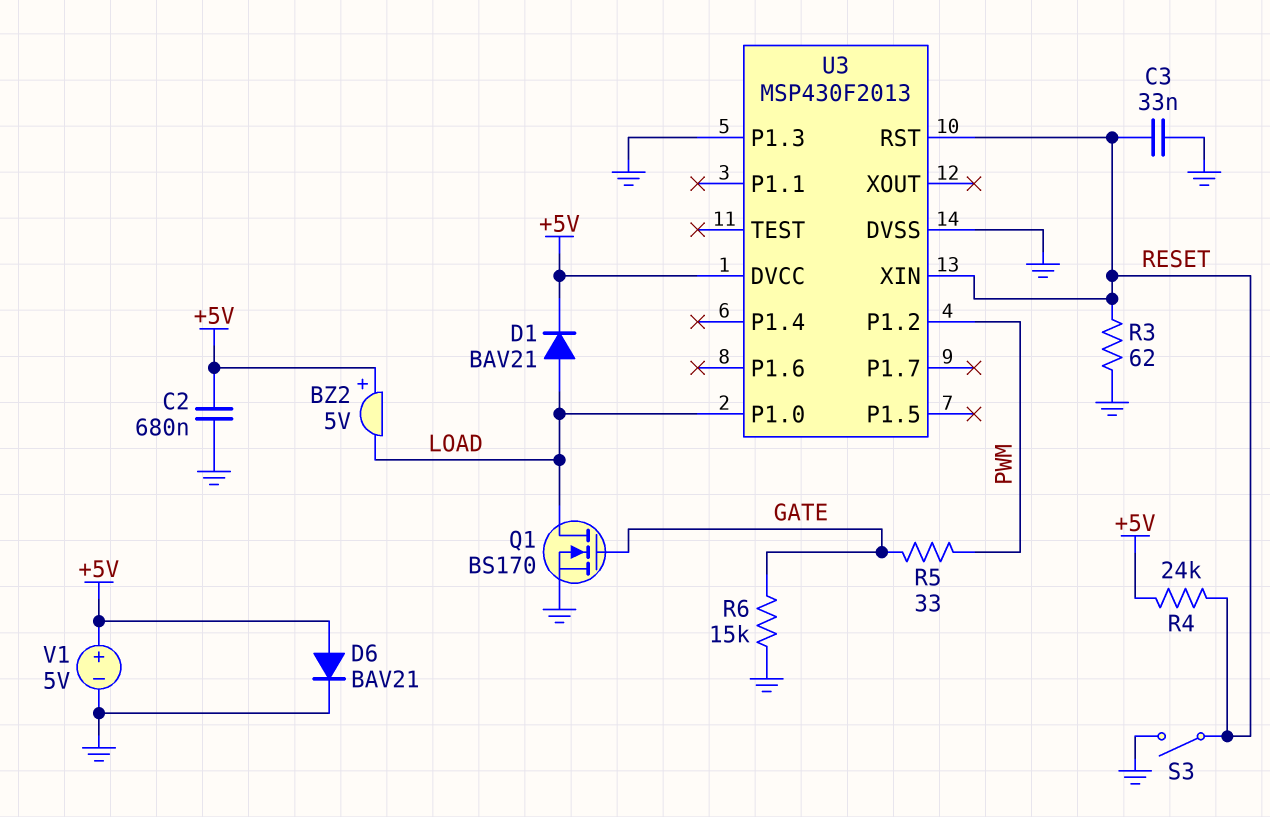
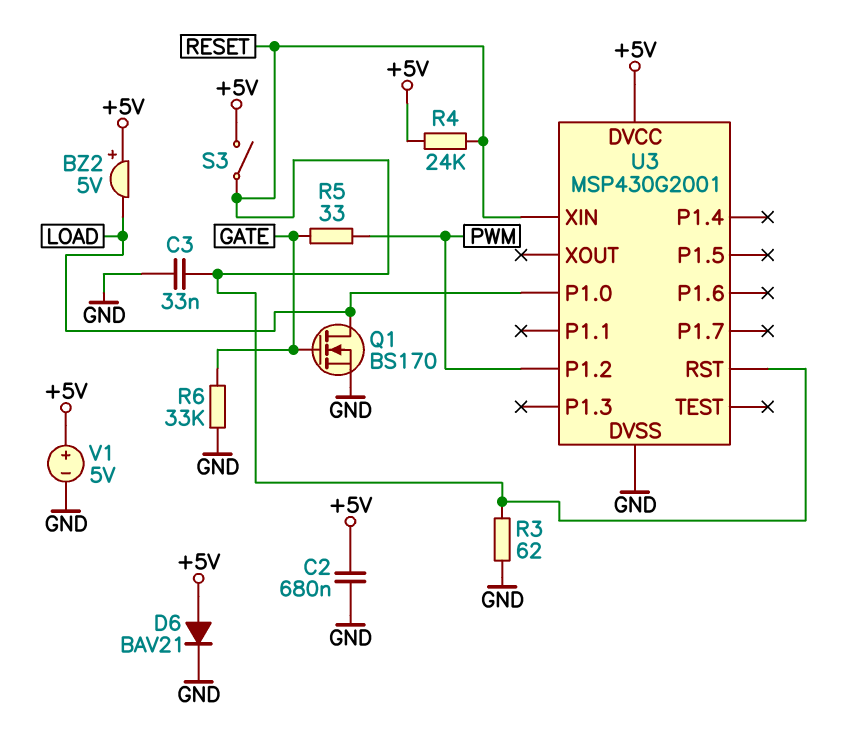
D1: diode BAV21 (A LOAD, K +5V) -> none
R6: 15k (GATE, GND) -> 33k (GATE, GND)
S3: switch (GND, RESET) -> switch (+5V, RESET)
U3: MSP430F2013 -> MSP430G2001
U3 pin P1.3: GND -> none

